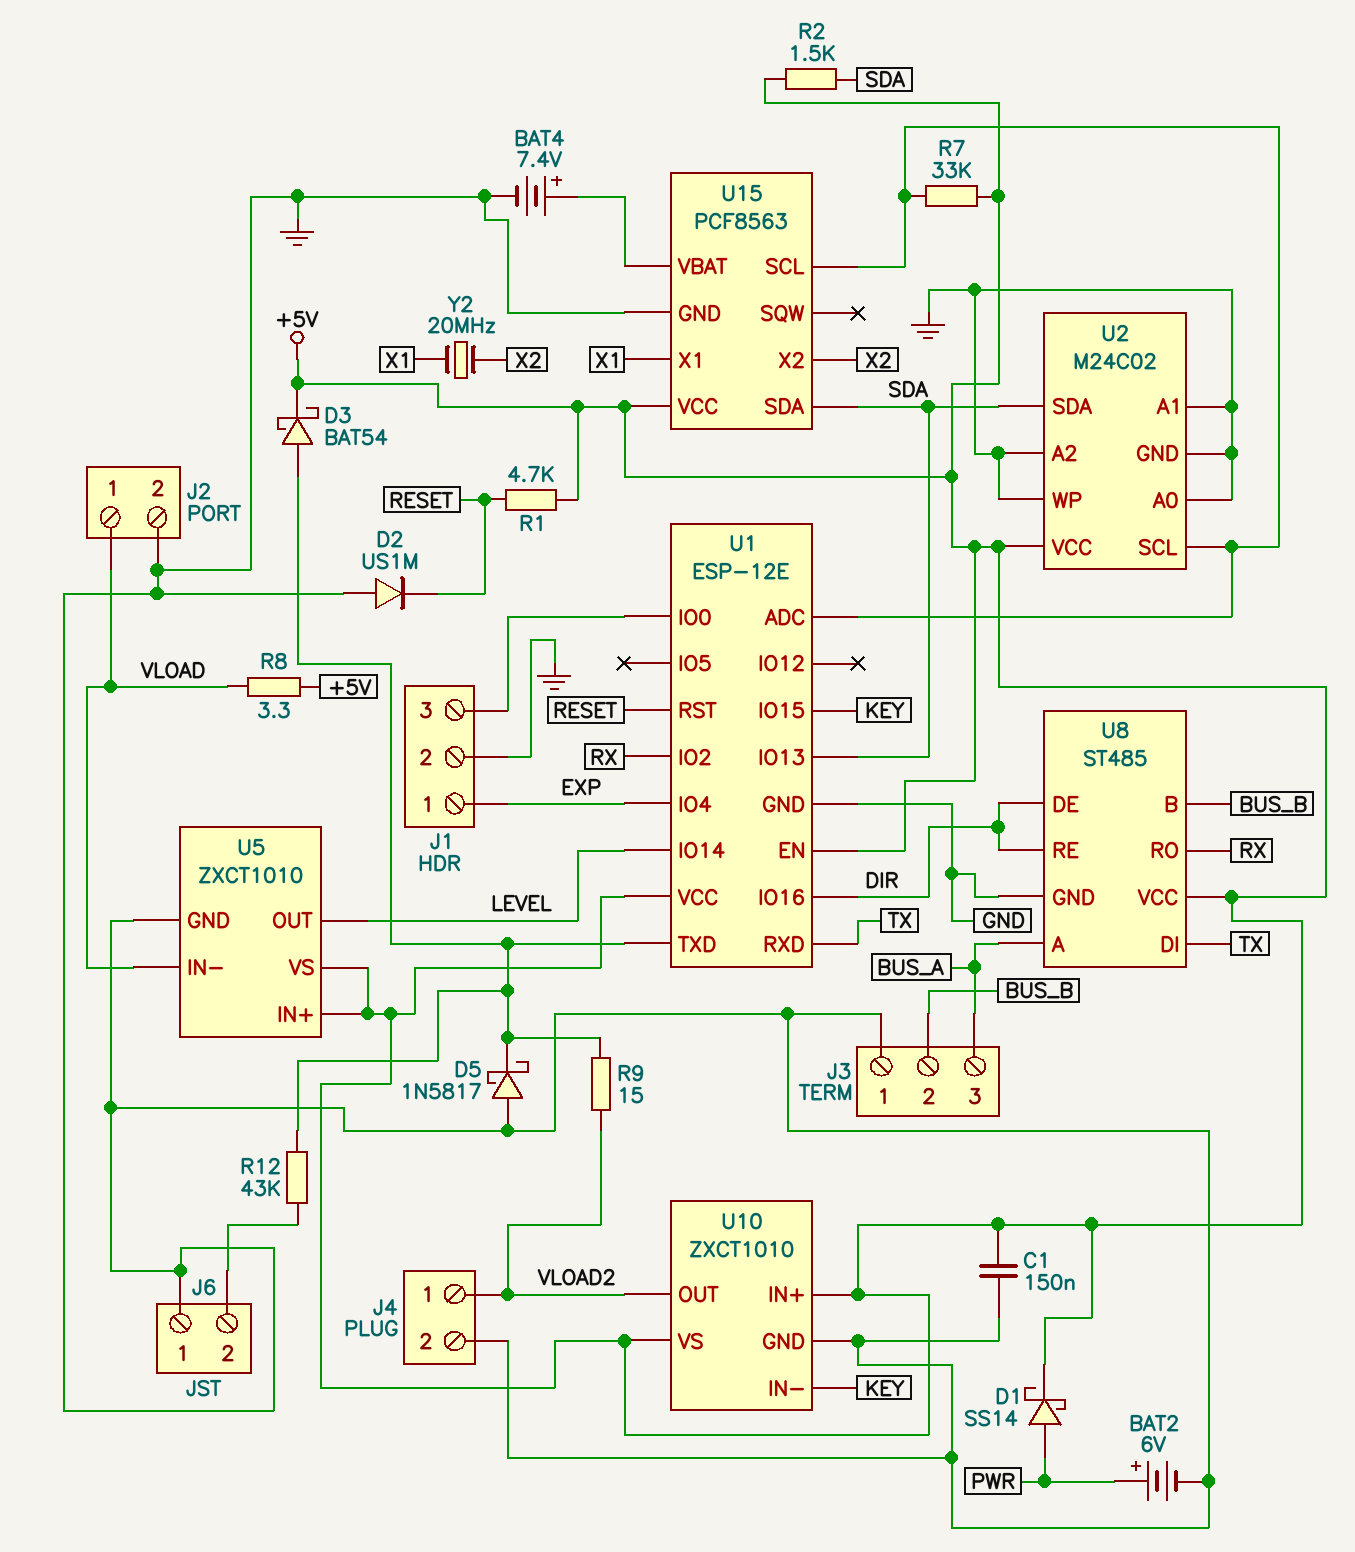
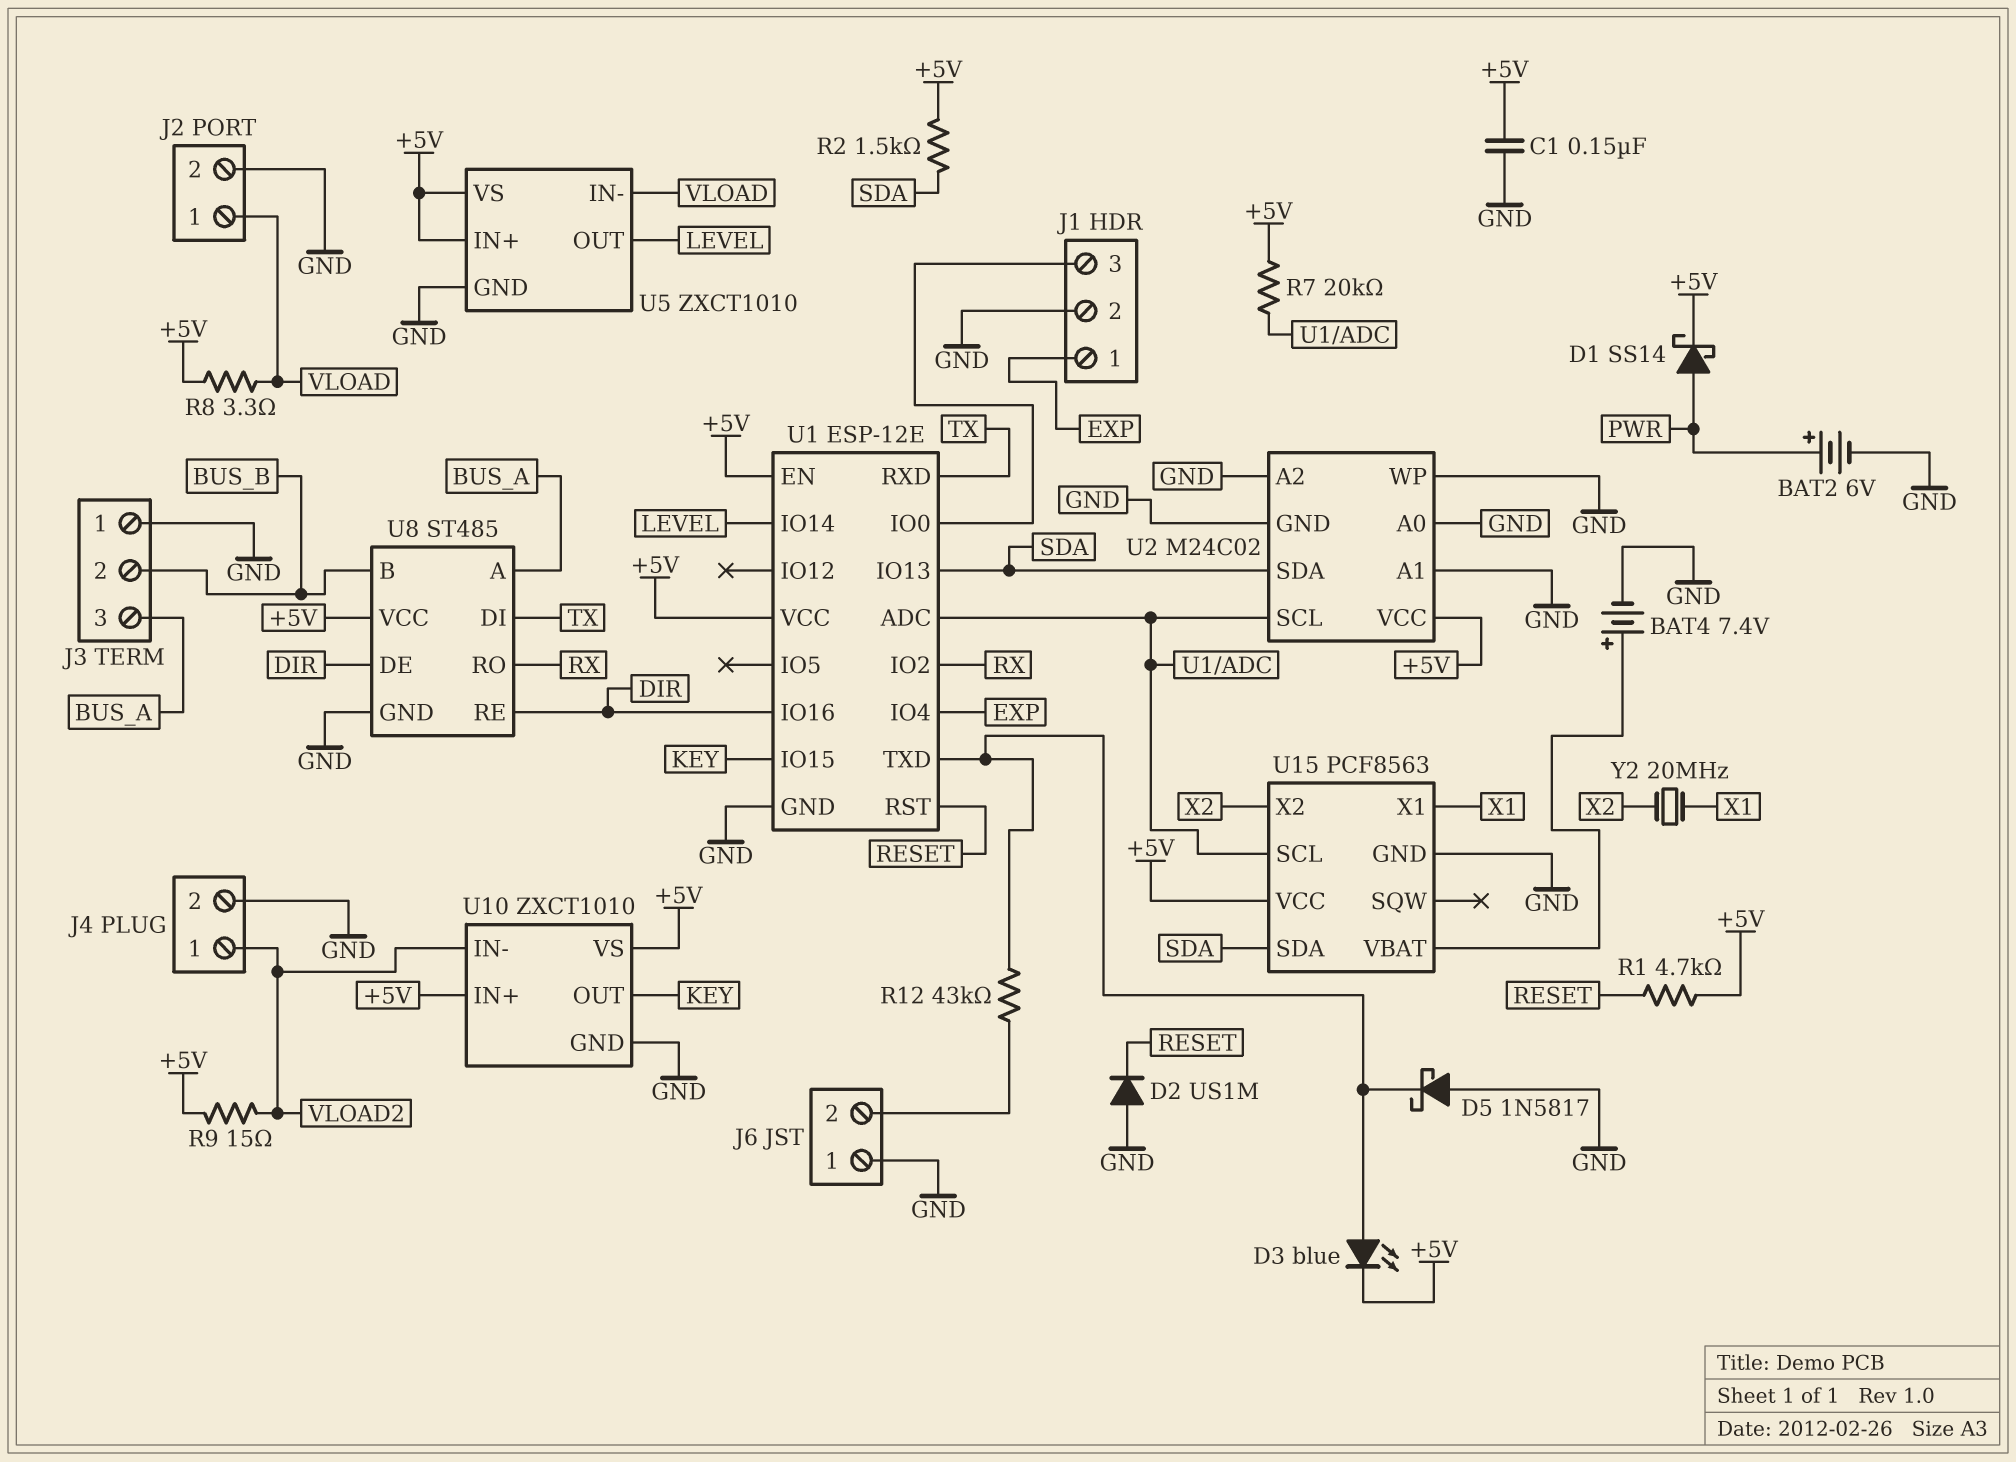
D3: schottky BAT54 (A U1/TXD, K +5V) -> LED blue (A U1/TXD, K +5V)
R7: 33k (+5V, U1/ADC) -> 20k (+5V, U1/ADC)
R9: 15 (U1/TXD, VLOAD2) -> 15 (+5V, VLOAD2)
U10 pin IN-: KEY -> VLOAD2
U10 pin OUT: VLOAD2 -> KEY

